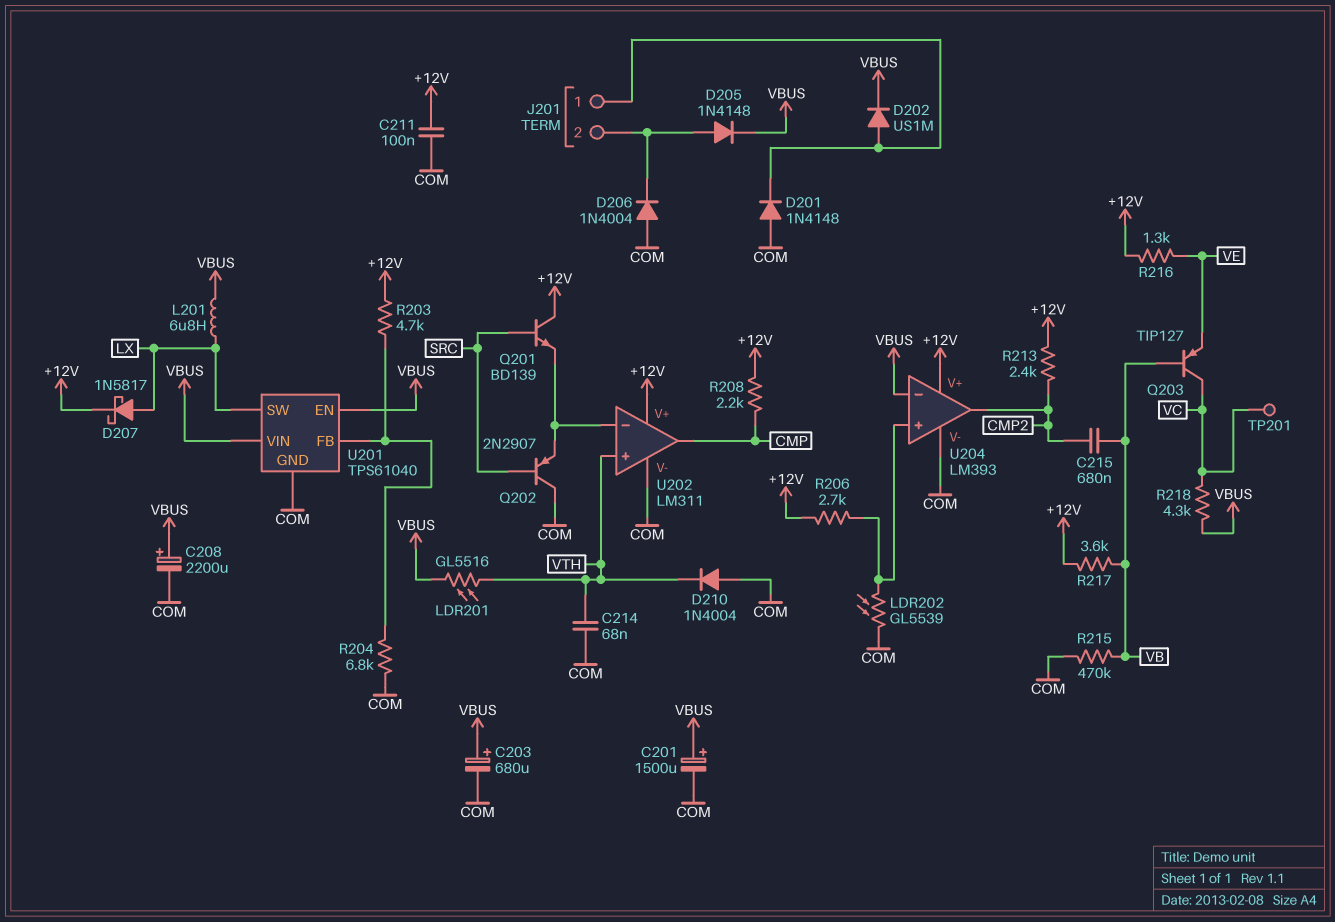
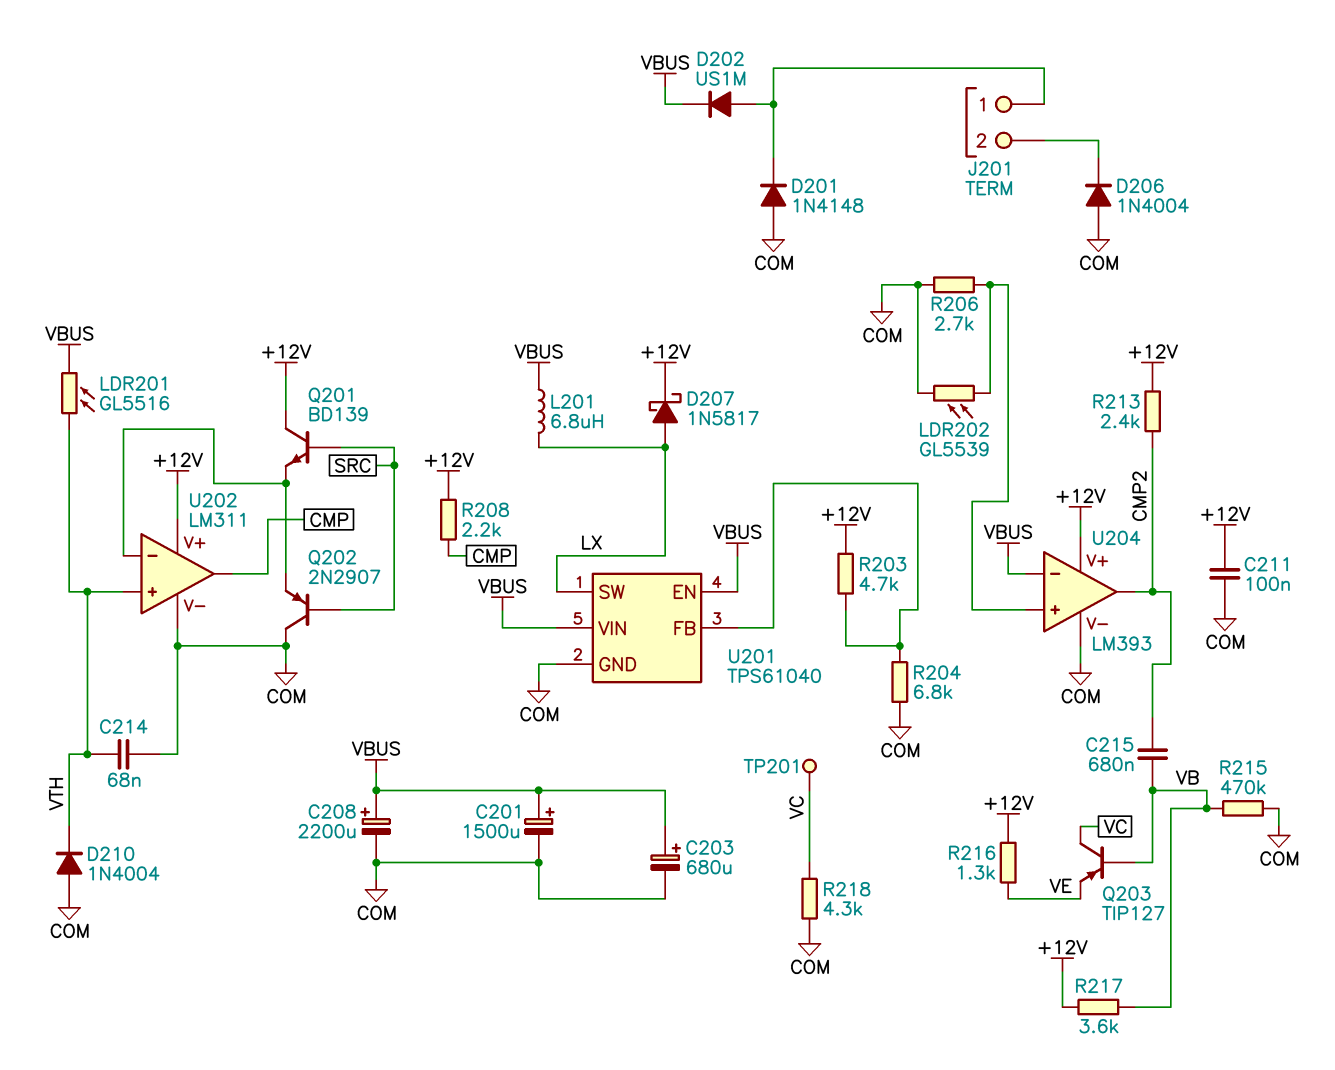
D205: diode 1N4148 (A J201/2, K VBUS) -> none
R206: 2.7k (+12V, U204/in+) -> 2.7k (COM, U204/in+)
R218: 4.3k (VBUS, VC) -> 4.3k (COM, VC)

